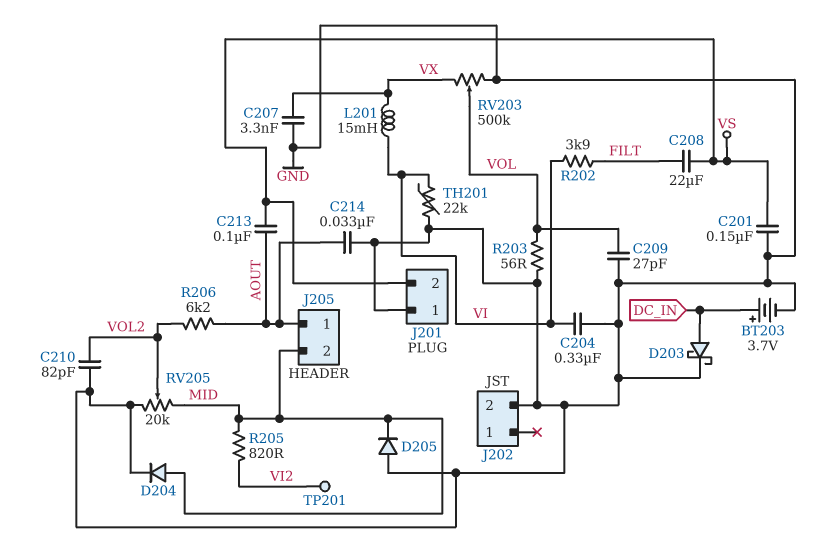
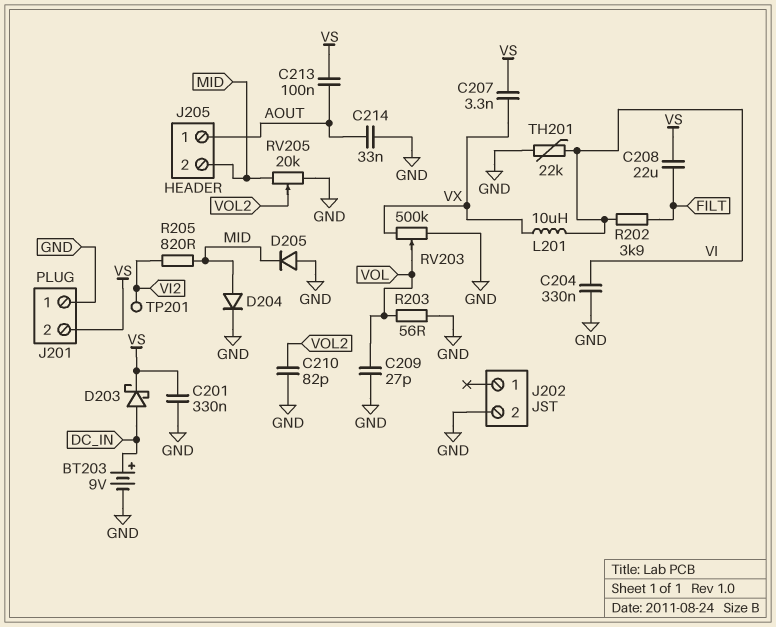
BT203: 3.7V (plus DC_IN, minus GND) -> 9V (plus DC_IN, minus GND)
C201: 150nF (GND, VS) -> 330nF (GND, VS)
C207: 3.3nF (GND, VX) -> 3.3nF (VS, VX)
D203: schottky (A DC_IN, K GND) -> schottky (A DC_IN, K VS)
L201: 15mH (VI, VX) -> 10uH (VI, VX)
R206: 6.2k (AOUT, VOL2) -> none

